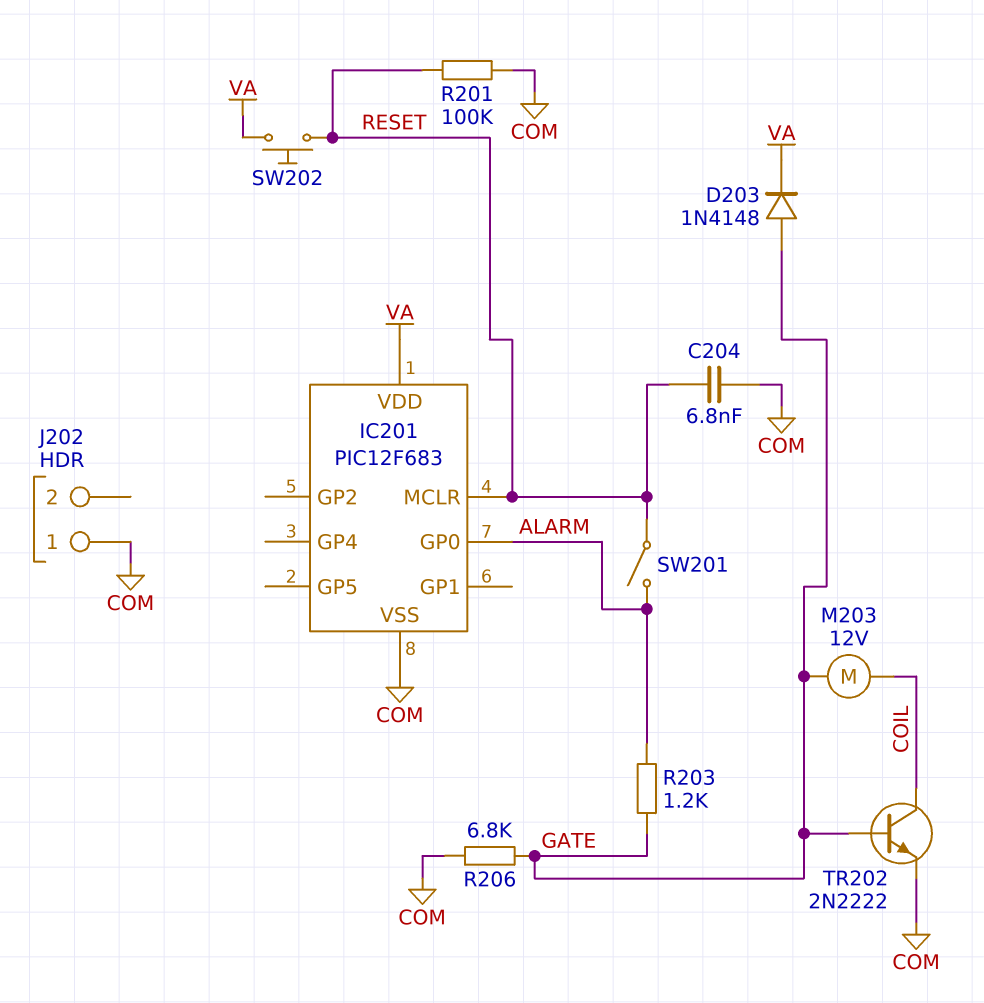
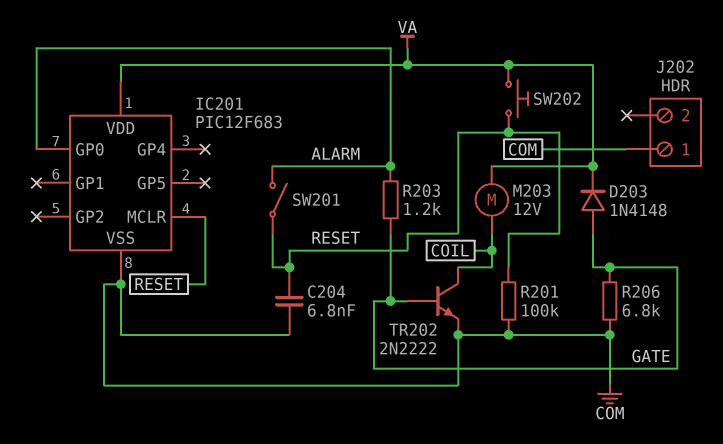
M203: motor 12V (COIL, GATE) -> motor 12V (COIL, VA)

